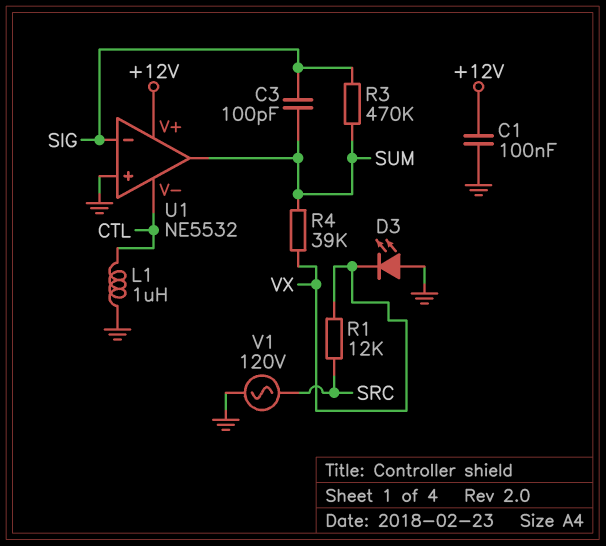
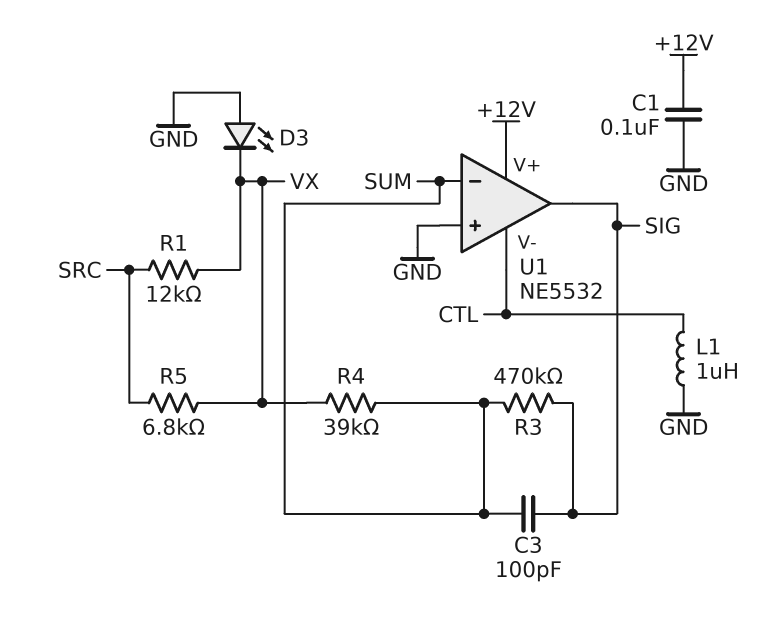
R5: none -> 6.8k (SRC, VX)
U1 pin in-: SIG -> SUM
U1 pin out: SUM -> SIG
V1: AC 120V (GND, SRC) -> none

